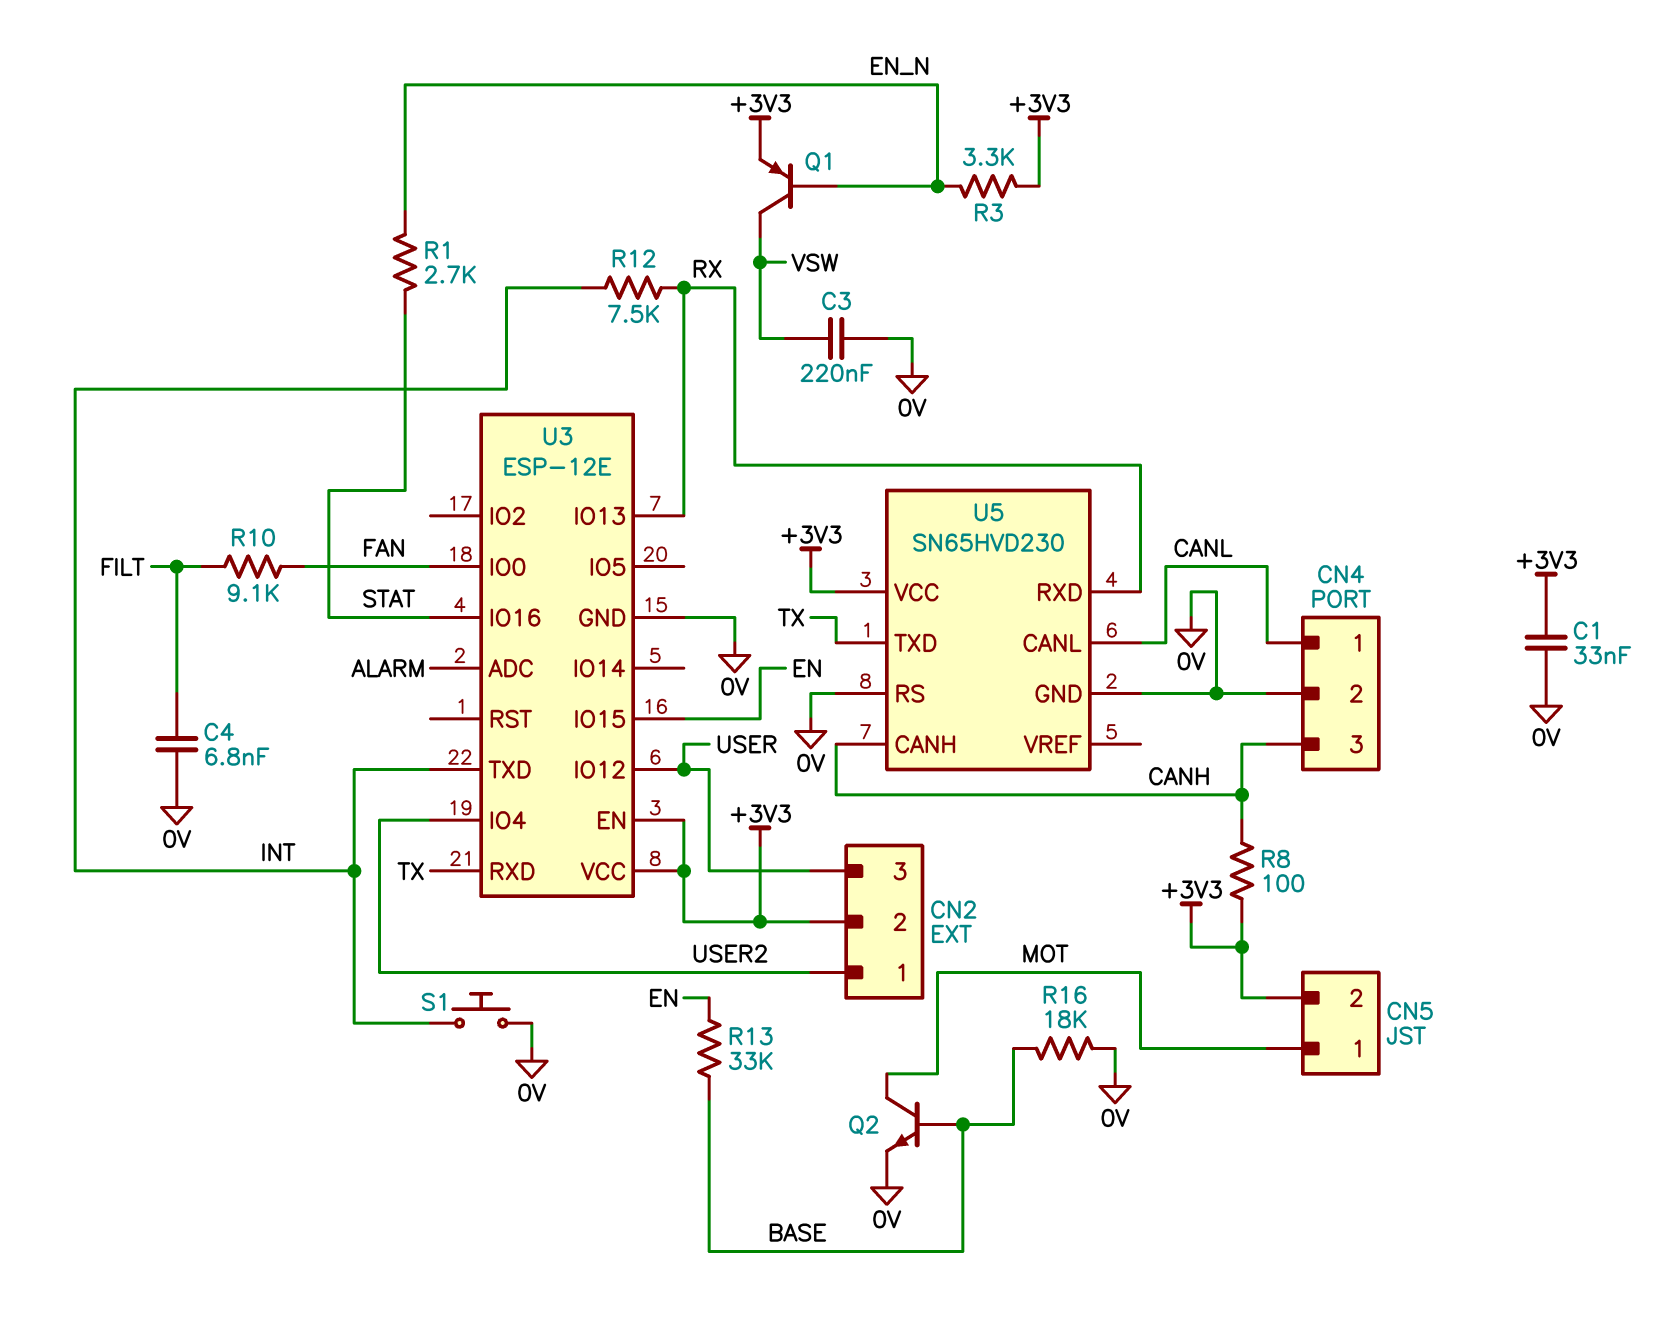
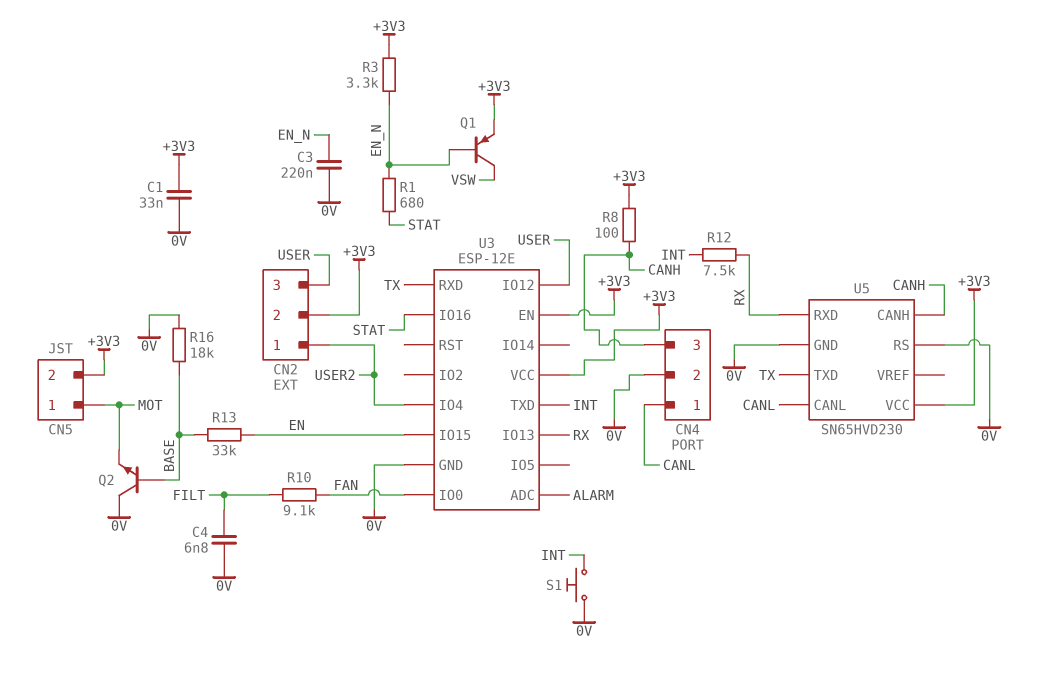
C3: 220nF (0V, VSW) -> 220nF (0V, EN_N)
Q2: NPN (B BASE, C MOT, E 0V) -> NPN (B BASE, C 0V, E MOT)
R1: 2.7k (EN_N, STAT) -> 680 (EN_N, STAT)

